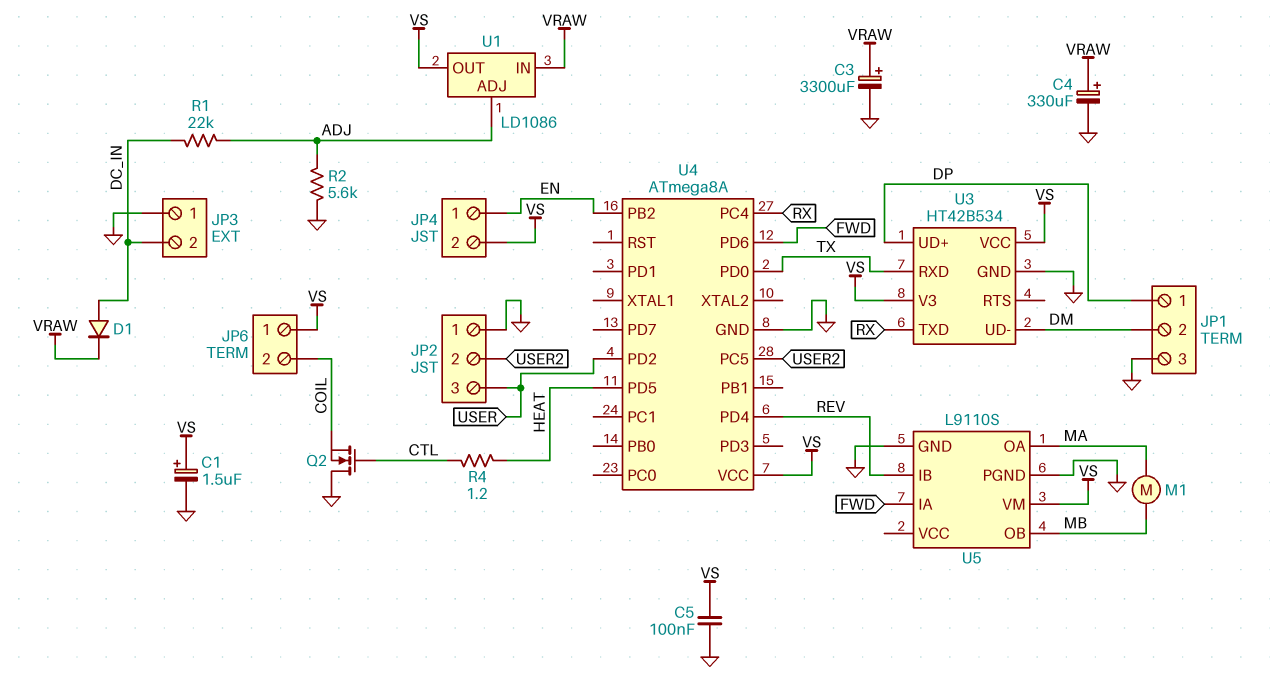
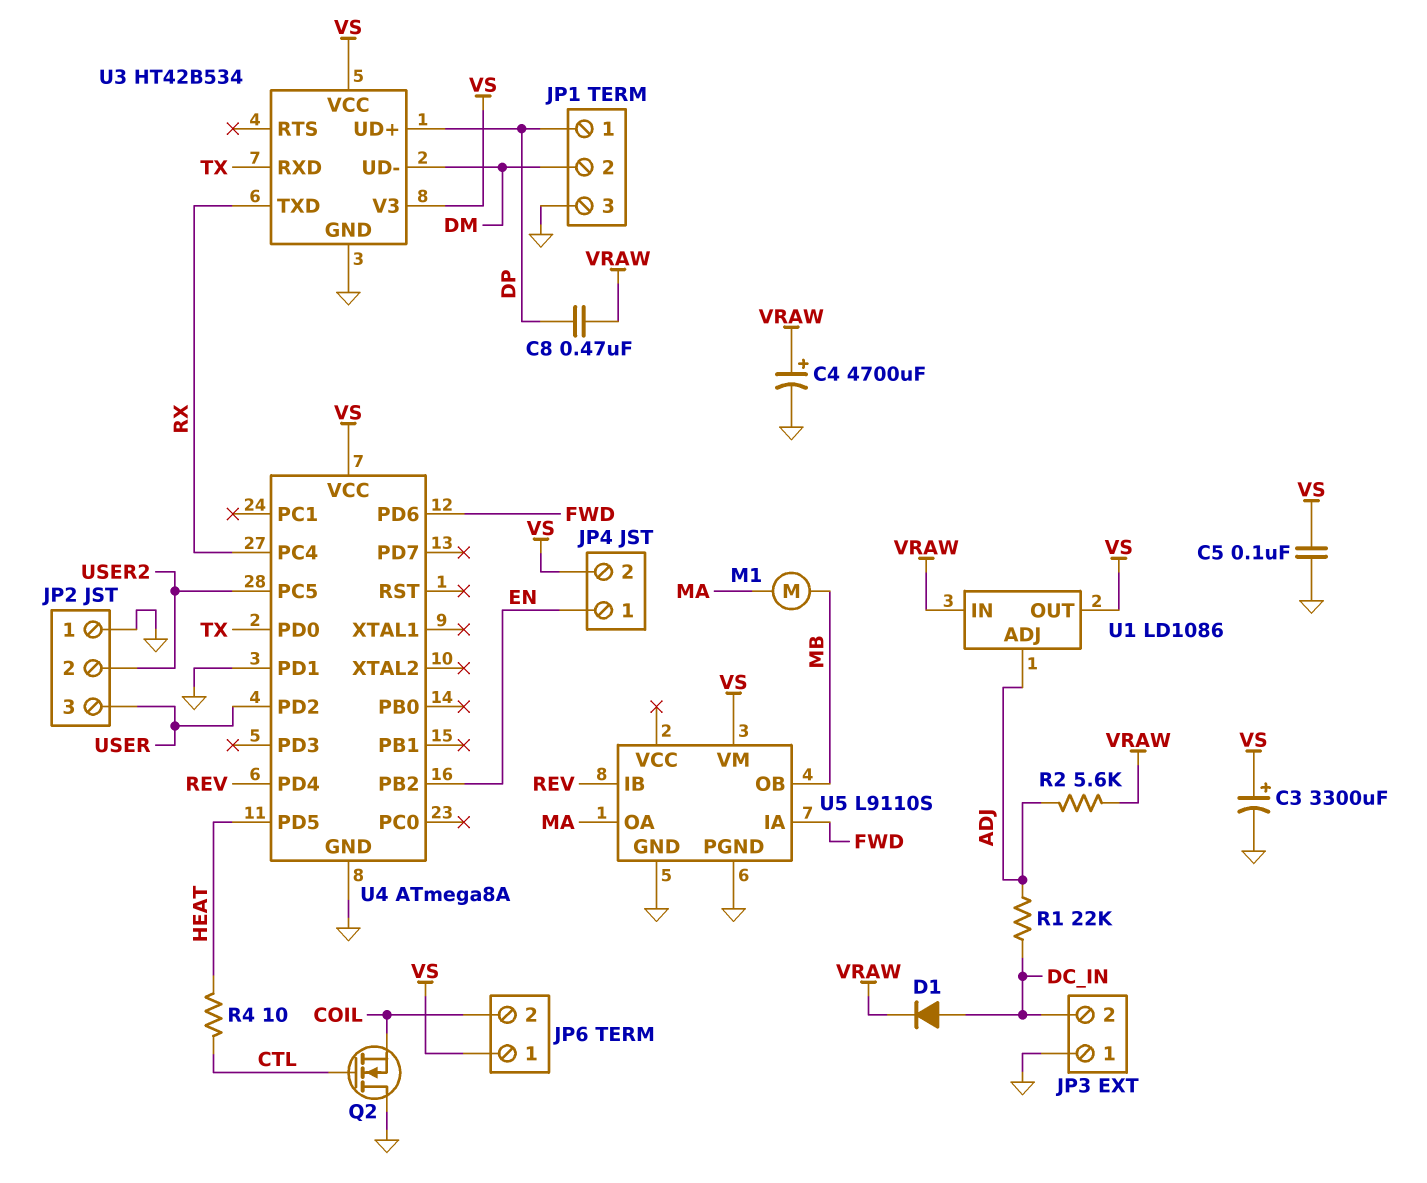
C1: 1.5uF (plus VS, minus GND) -> none
C3: 3300uF (plus VRAW, minus GND) -> 3300uF (plus VS, minus GND)
C4: 330uF (plus VRAW, minus GND) -> 4700uF (plus VRAW, minus GND)
C8: none -> 470nF (DP, VRAW)
R2: 5.6k (ADJ, GND) -> 5.6k (ADJ, VRAW)
R4: 1.2 (CTL, HEAT) -> 10 (CTL, HEAT)
U4 pin PD1: none -> GND

